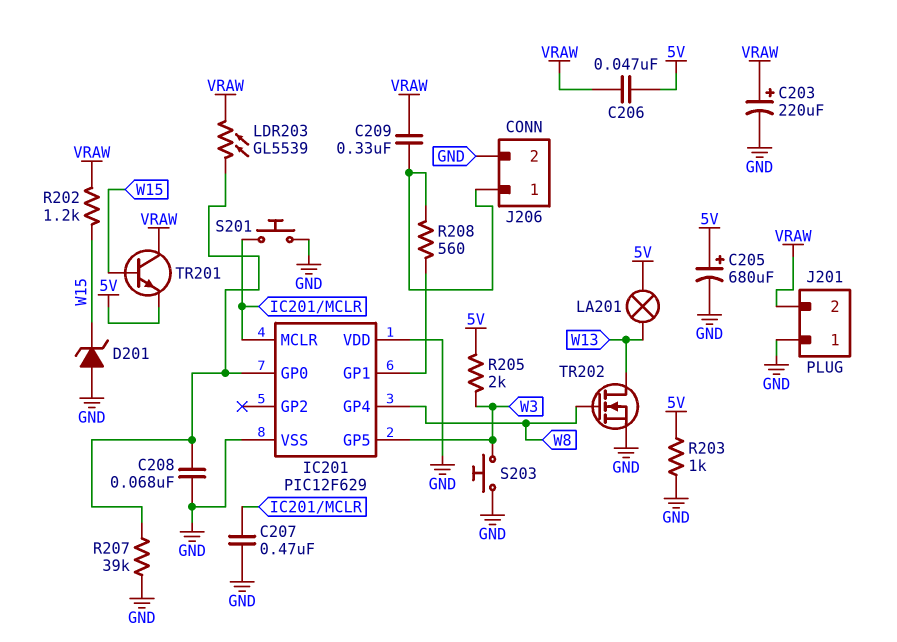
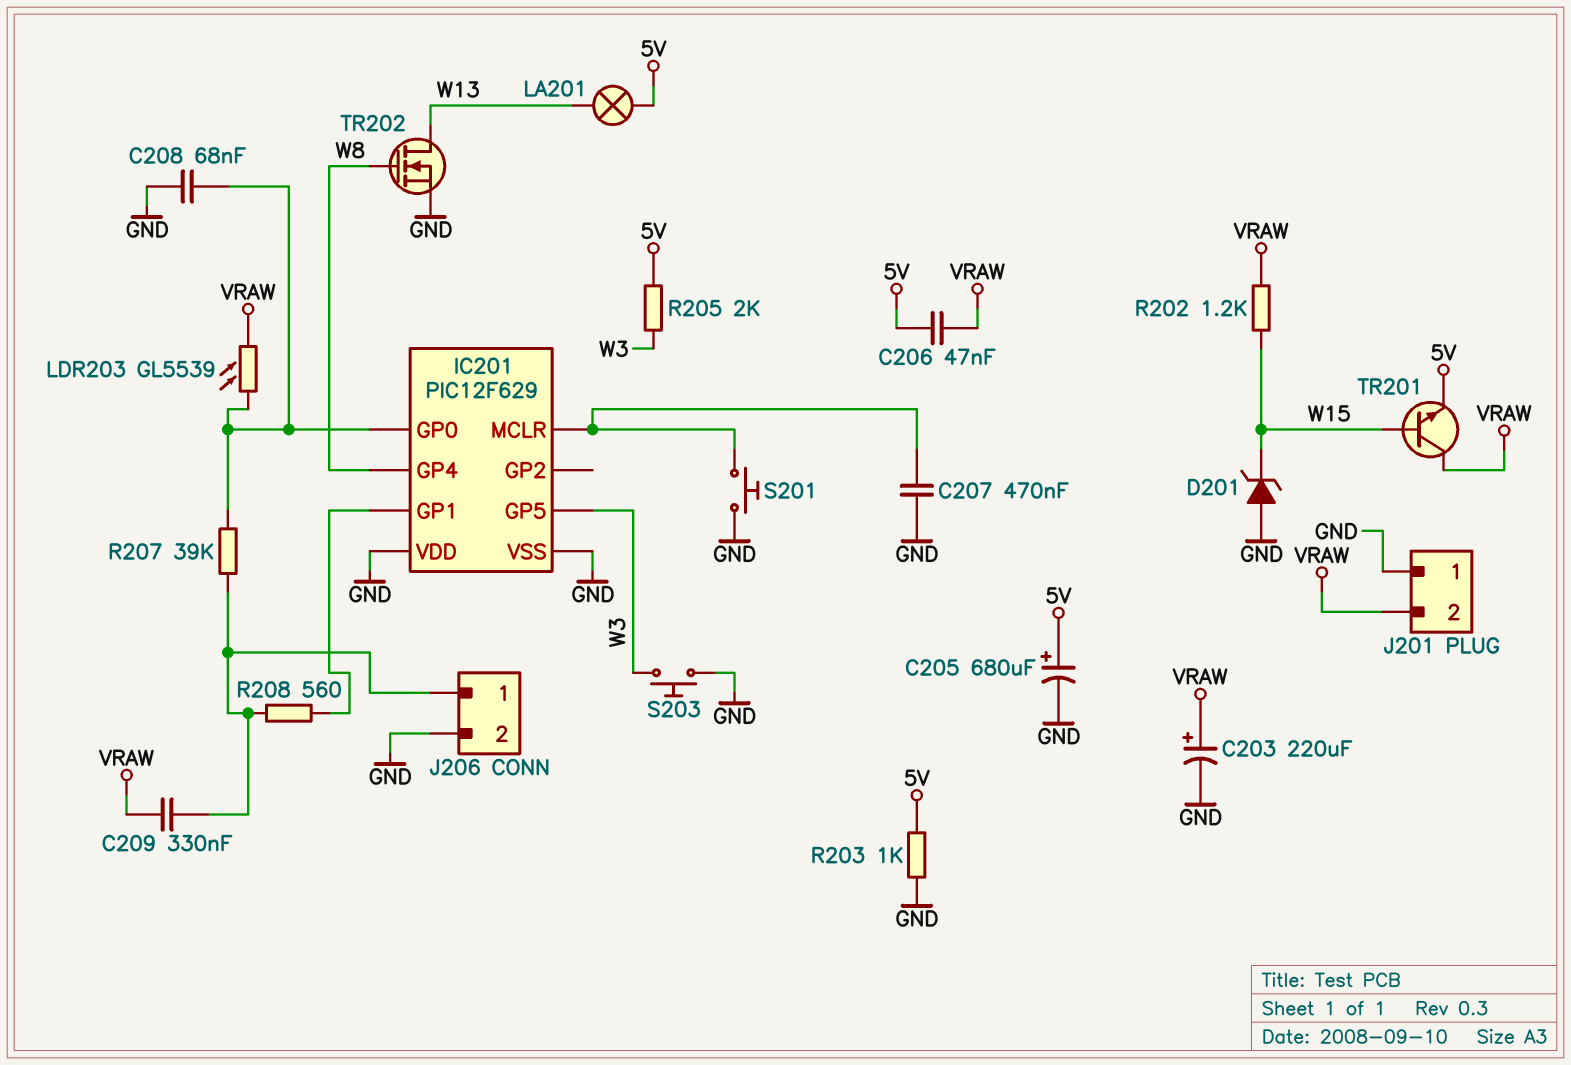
R207: 39k (GND, IC201/GP0) -> 39k (IC201/GP0, J206/1)

